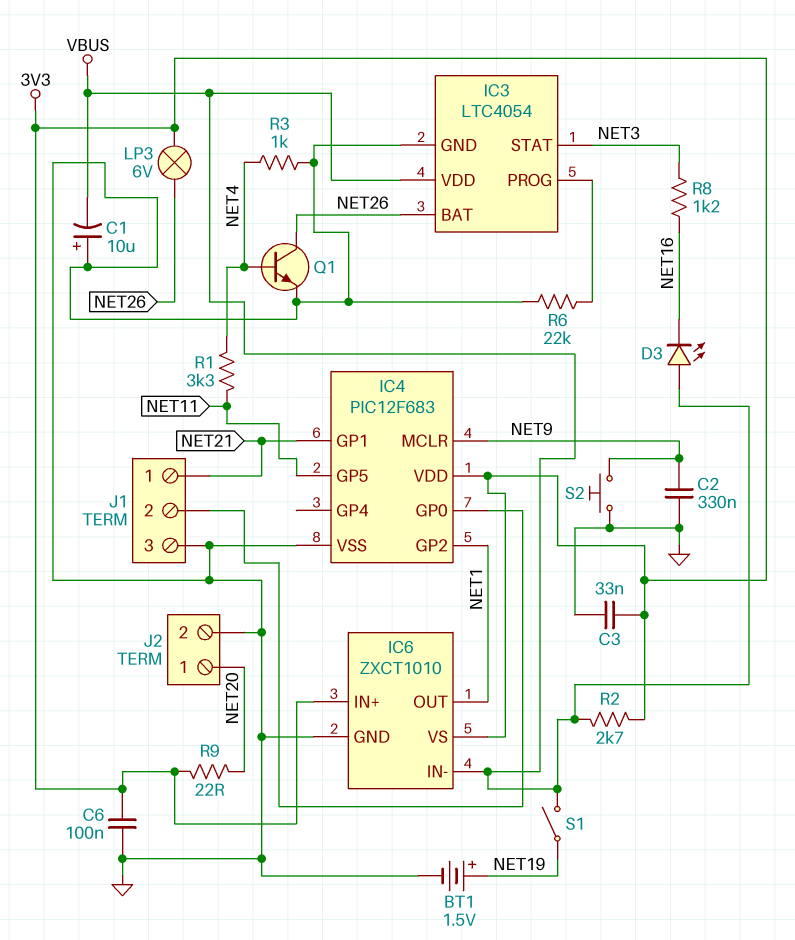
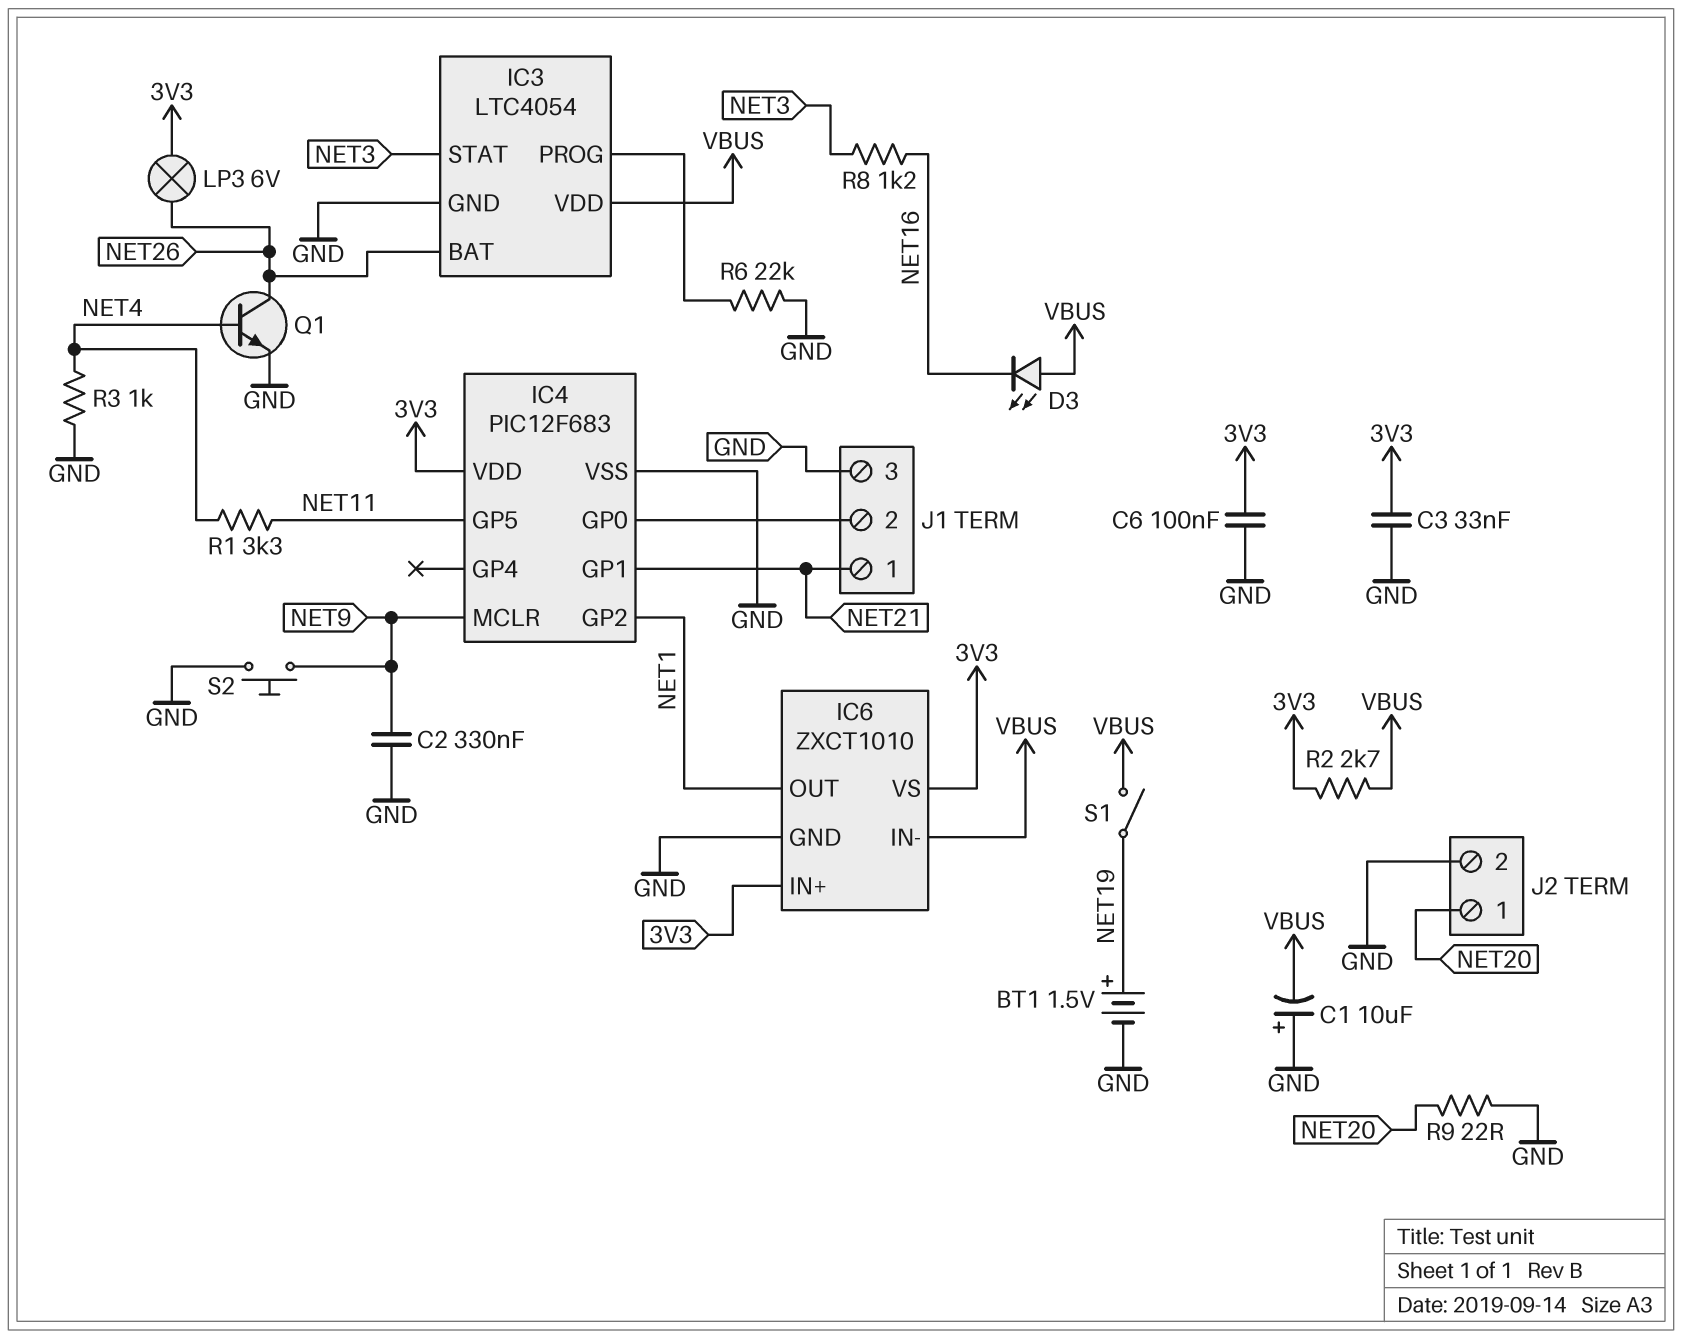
R9: 22 (3V3, NET20) -> 22 (GND, NET20)

